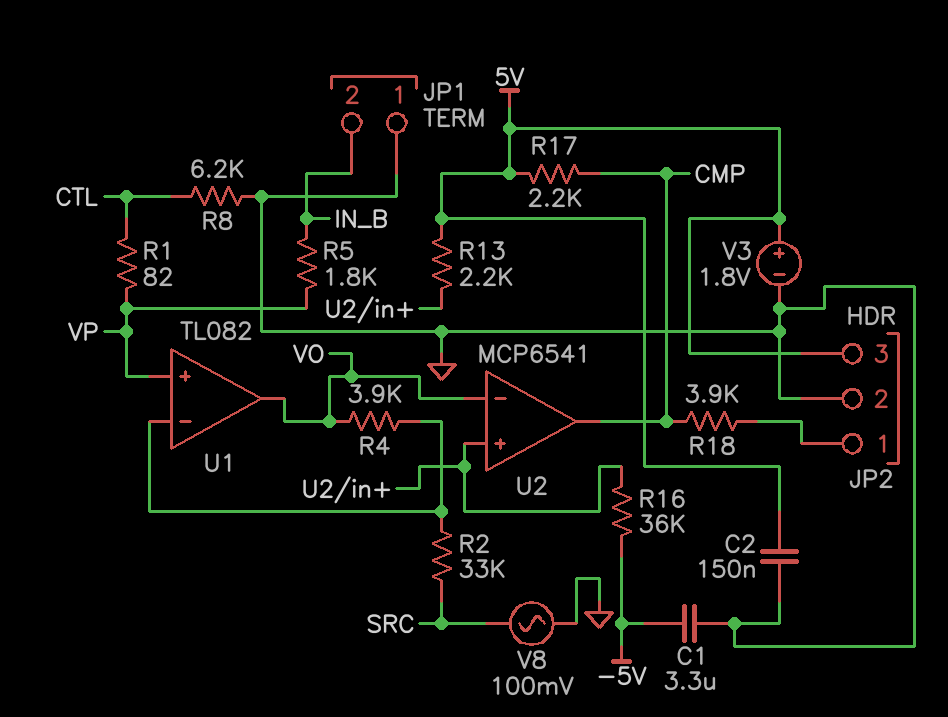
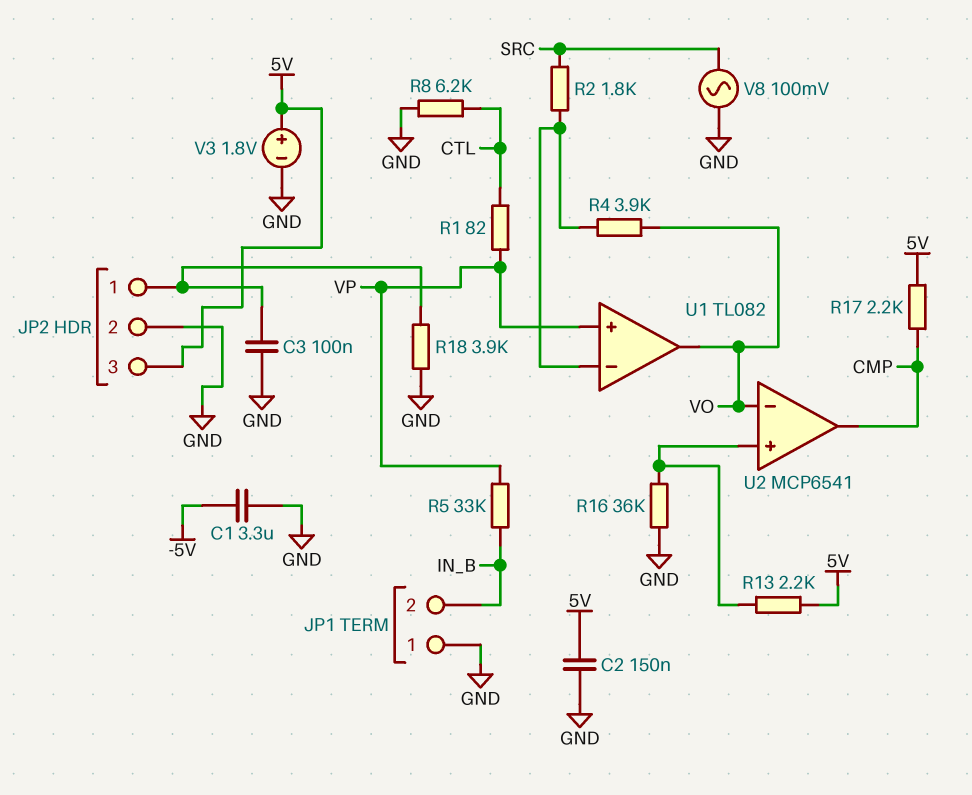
C3: none -> 100nF (GND, JP2/1)
R2: 33k (SRC, U1/in-) -> 1.8k (SRC, U1/in-)
R5: 1.8k (IN_B, VP) -> 33k (IN_B, VP)
R16: 36k (-5V, U2/in+) -> 36k (GND, U2/in+)
R18: 3.9k (CMP, JP2/1) -> 3.9k (GND, JP2/1)

